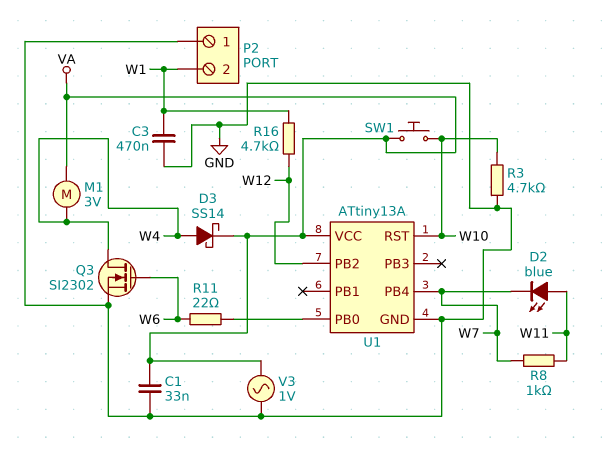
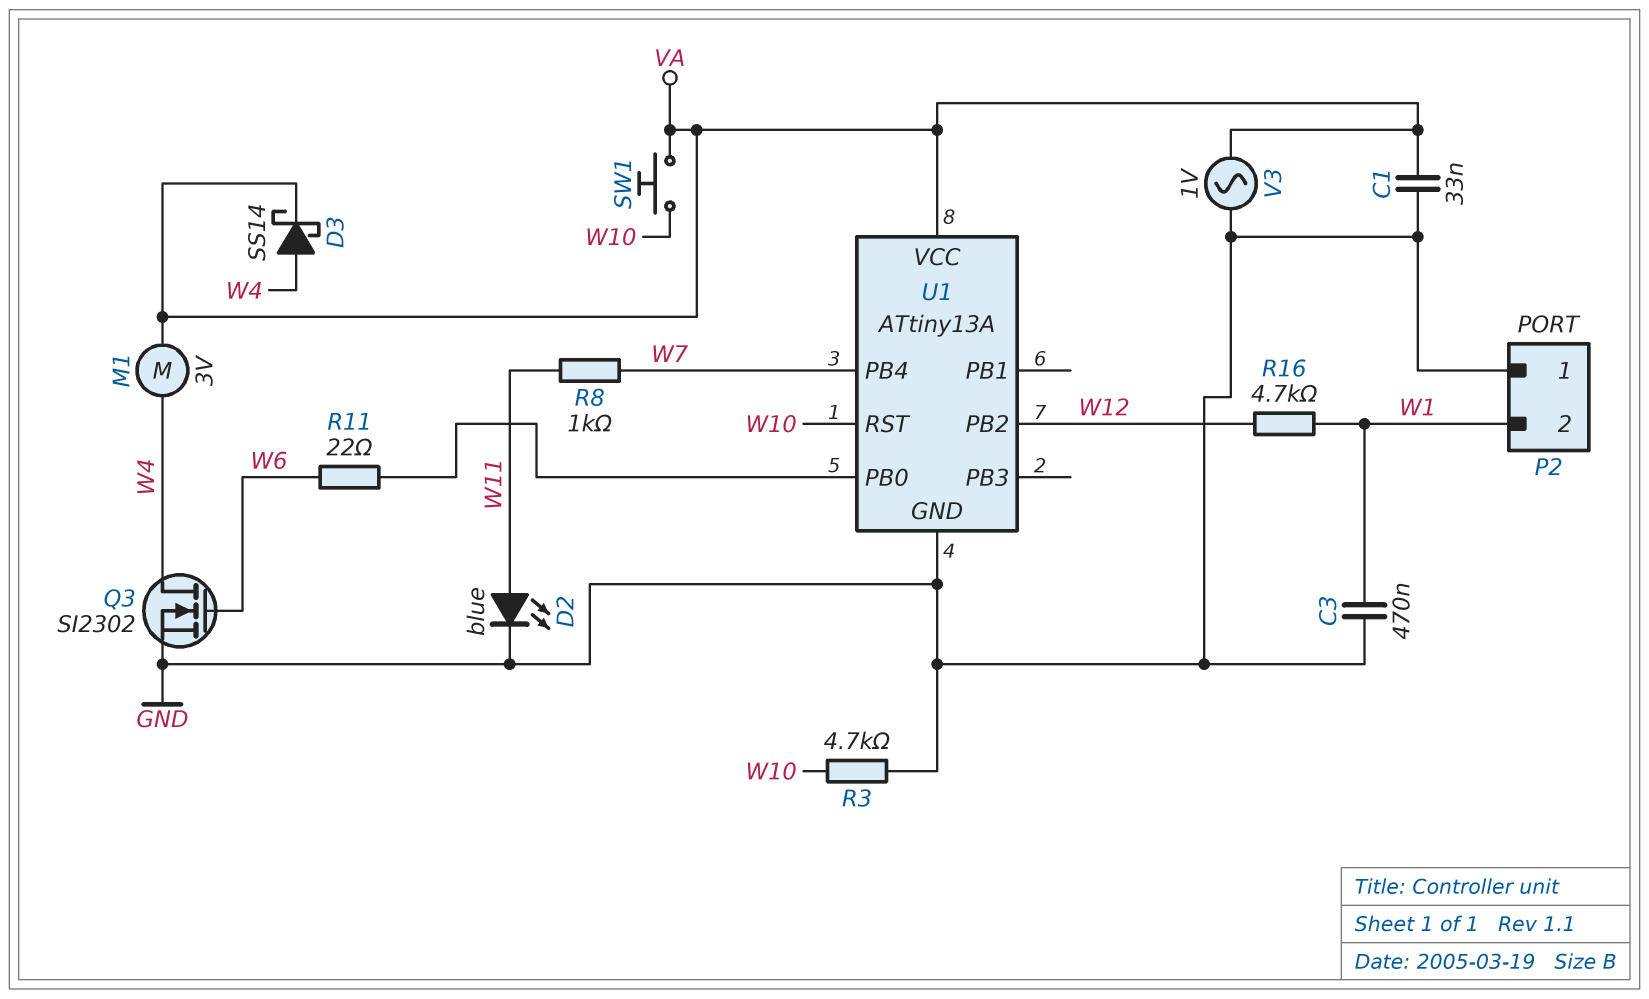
D2: LED blue (A W11, K W7) -> LED blue (A W11, K GND)

